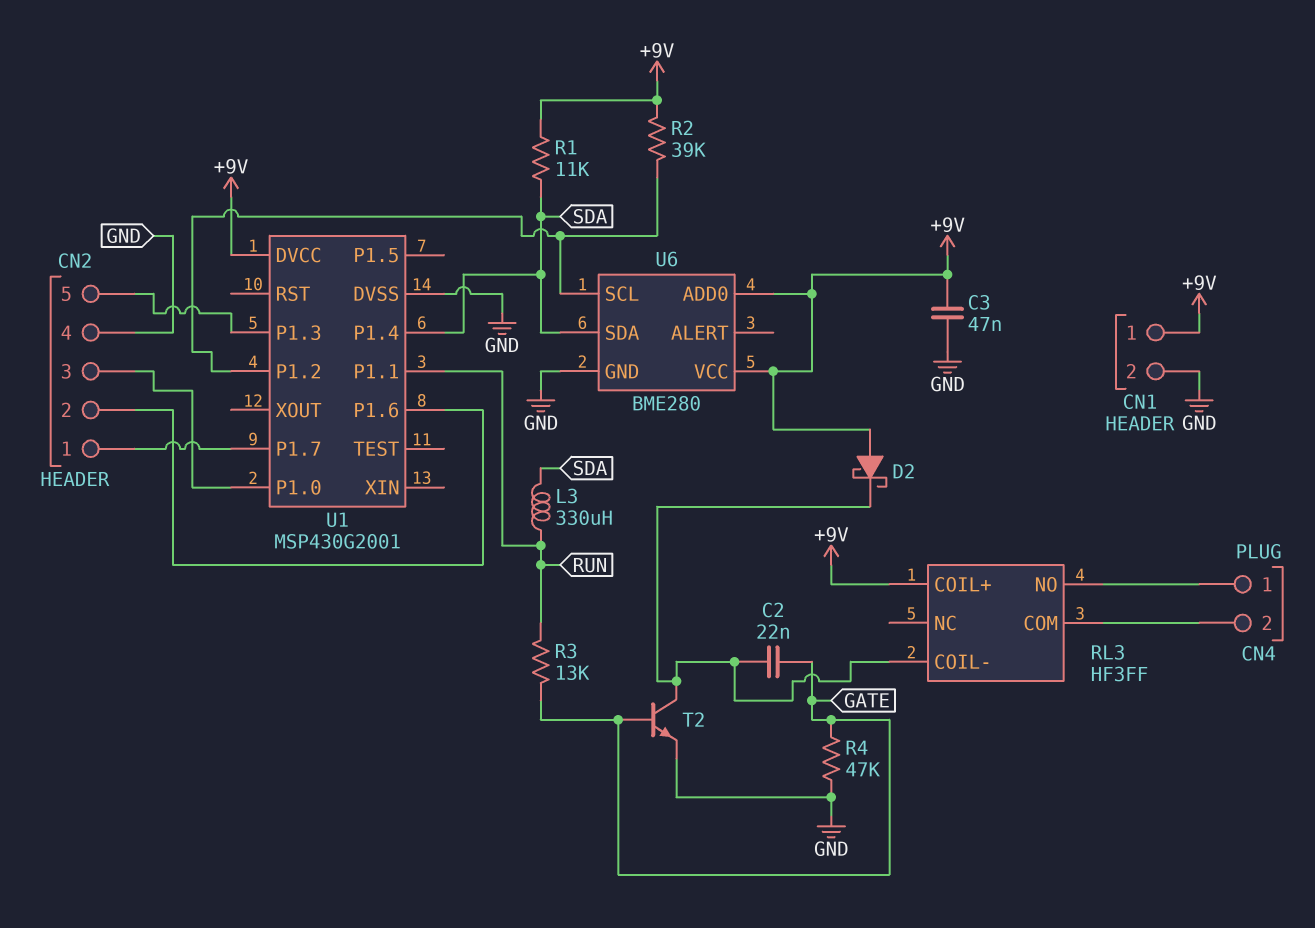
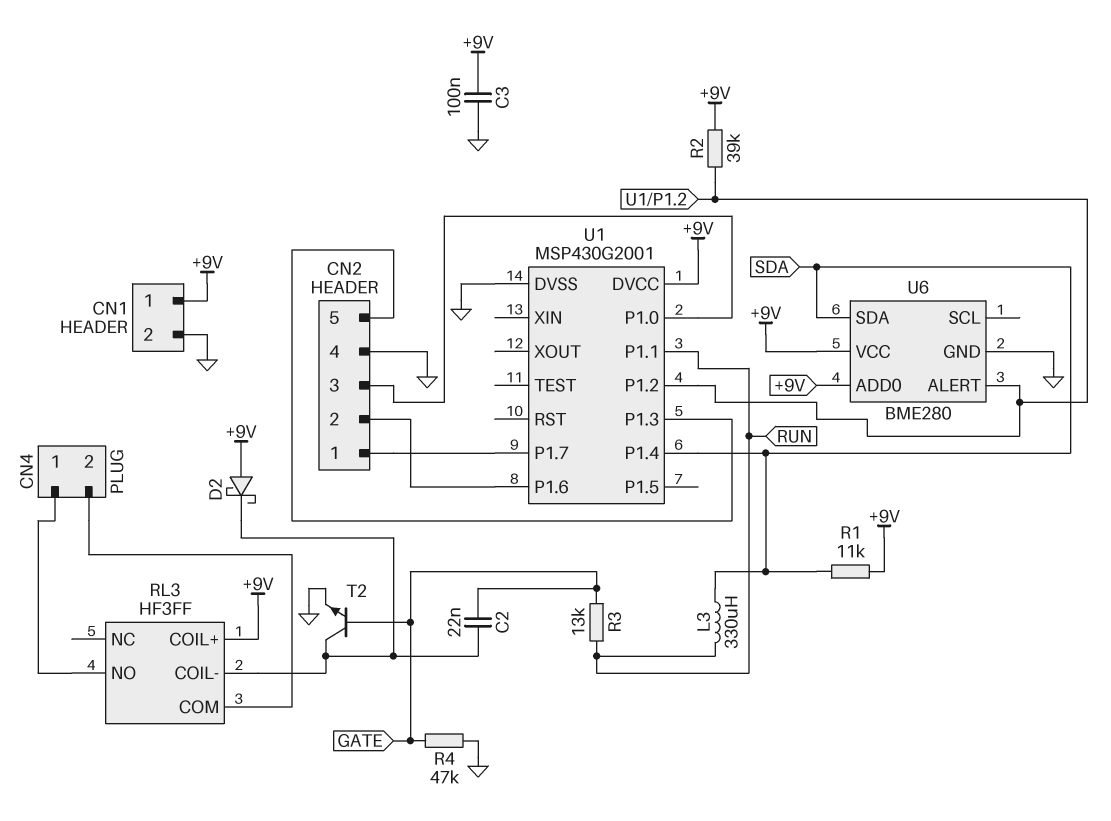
C3: 47nF (+9V, GND) -> 100nF (+9V, GND)
U6 pin ALERT: none -> U1/P1.2
U6 pin SCL: U1/P1.2 -> none

